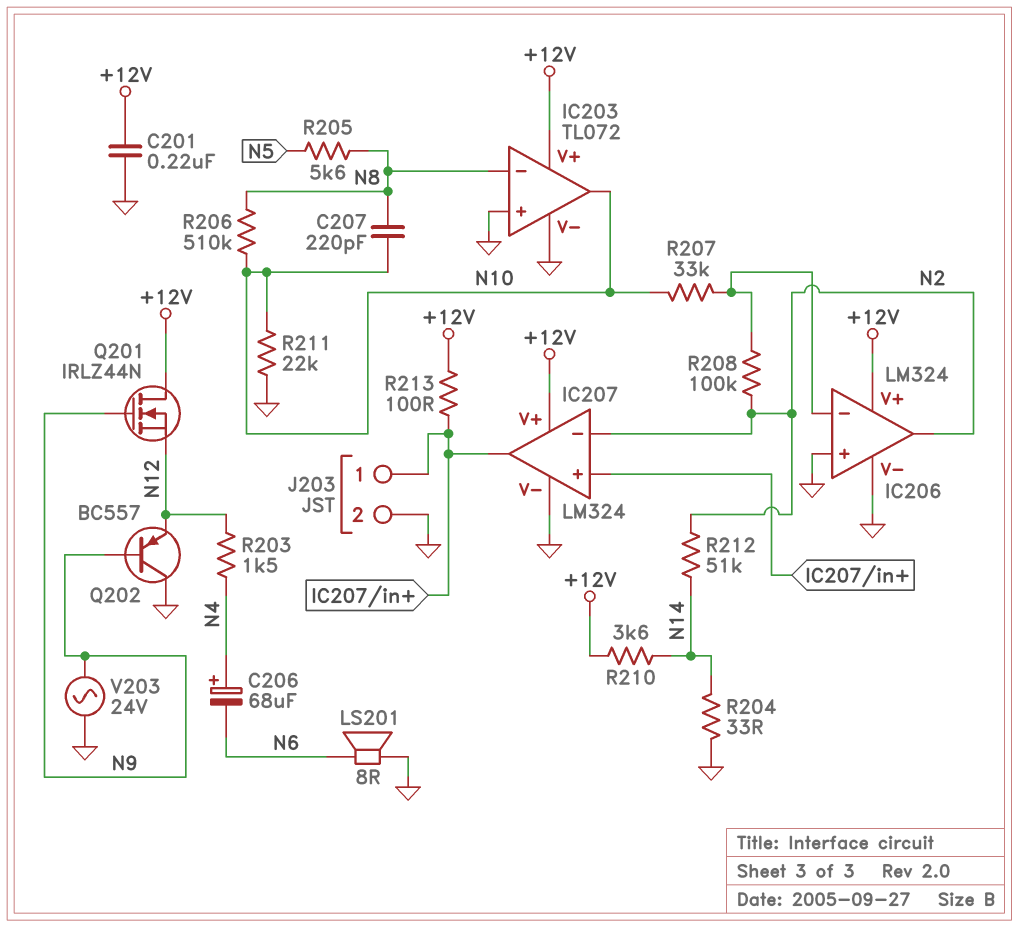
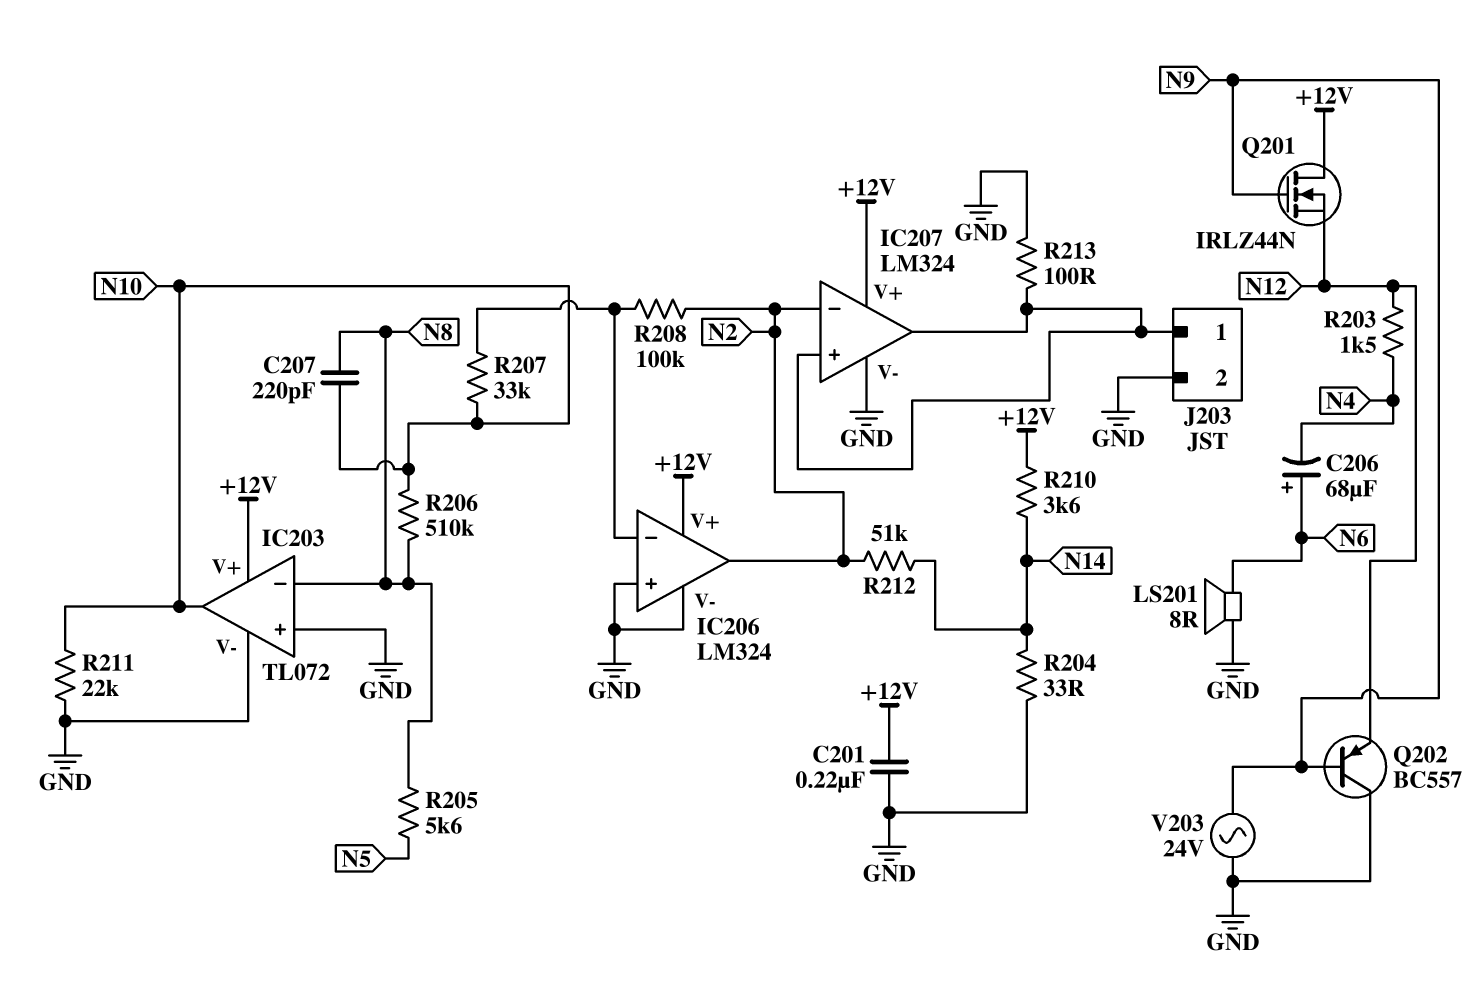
C206: 68uF (plus N4, minus N6) -> 68uF (plus N6, minus N4)
R213: 100 (+12V, IC207/in+) -> 100 (GND, IC207/in+)

